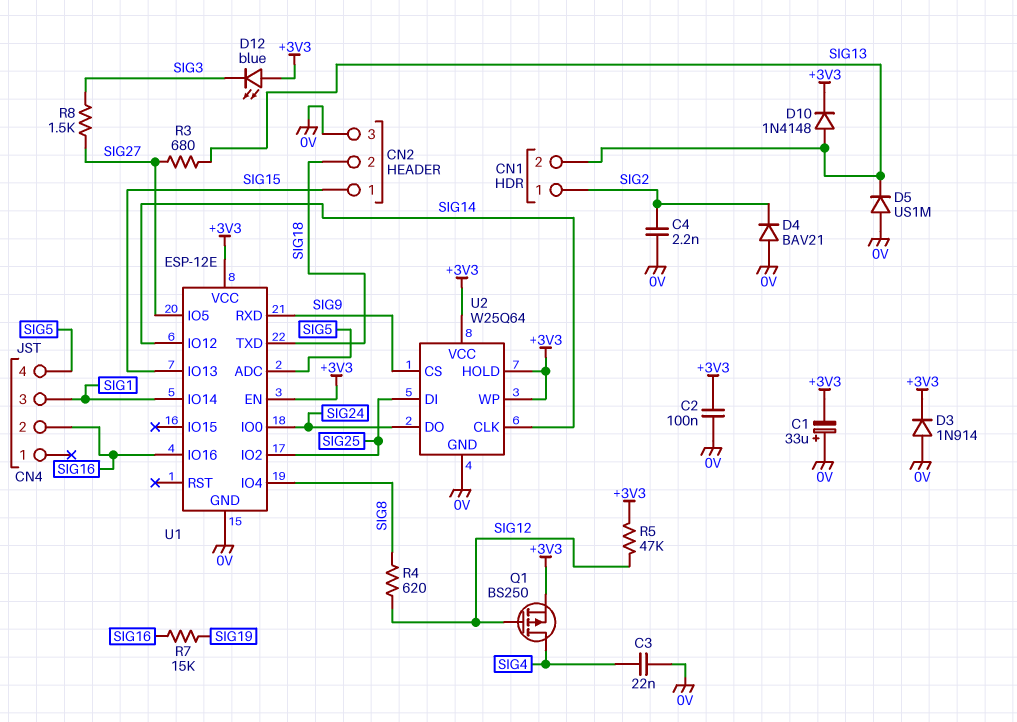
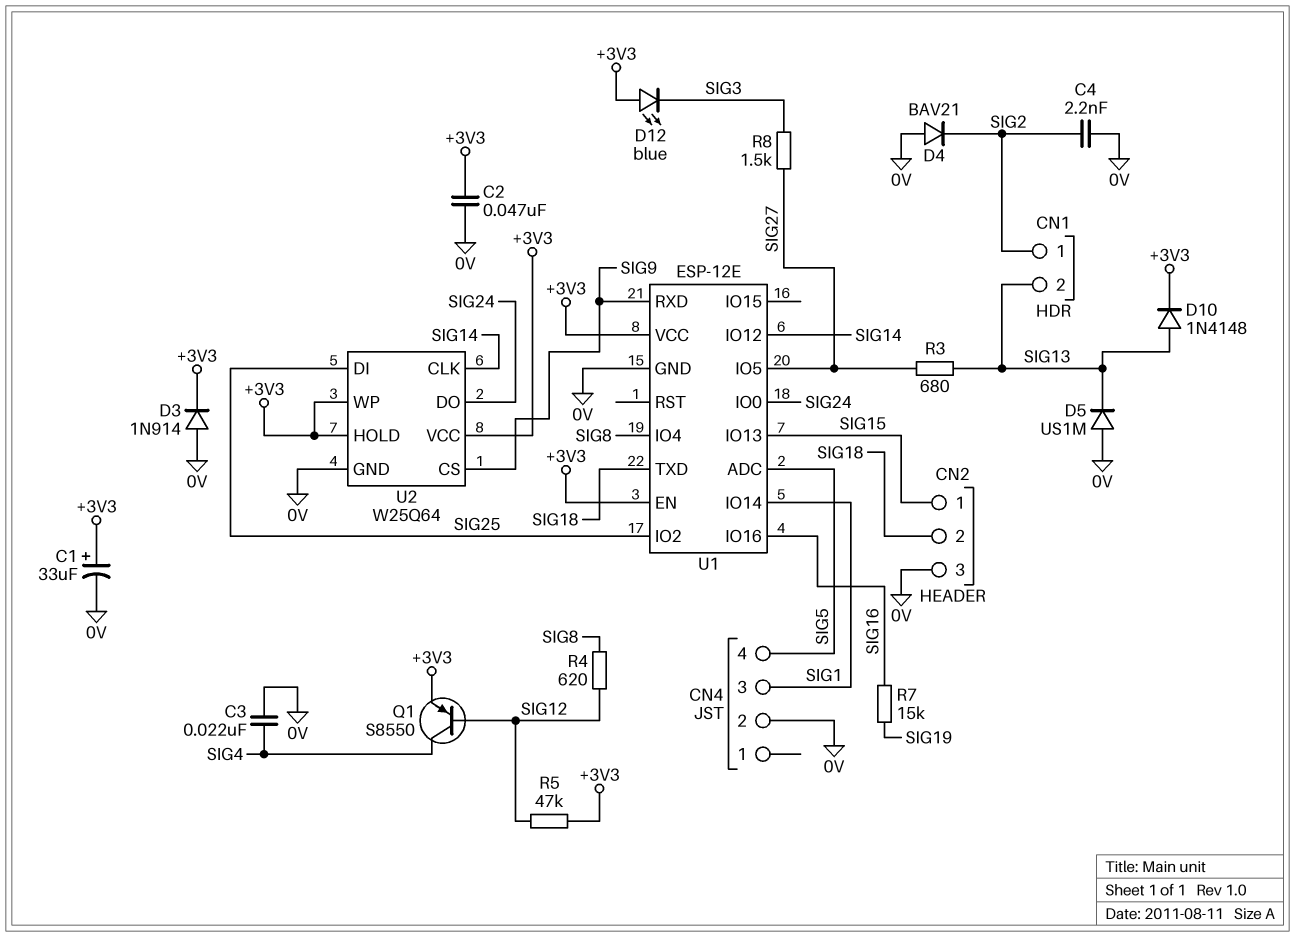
C1: 33uF (plus 0V, minus +3V3) -> 33uF (plus +3V3, minus 0V)
C2: 100nF (+3V3, 0V) -> 47nF (+3V3, 0V)
CN4 pin 2: SIG16 -> 0V
Q1: PMOS BS250 (G SIG12, D SIG4, S +3V3) -> PNP S8550 (B SIG12, C SIG4, E +3V3)

